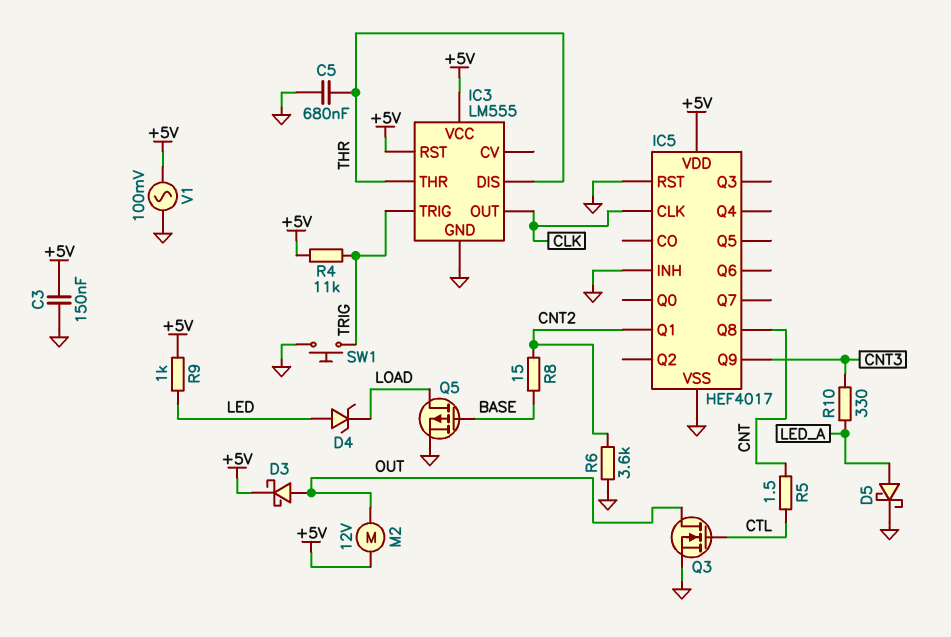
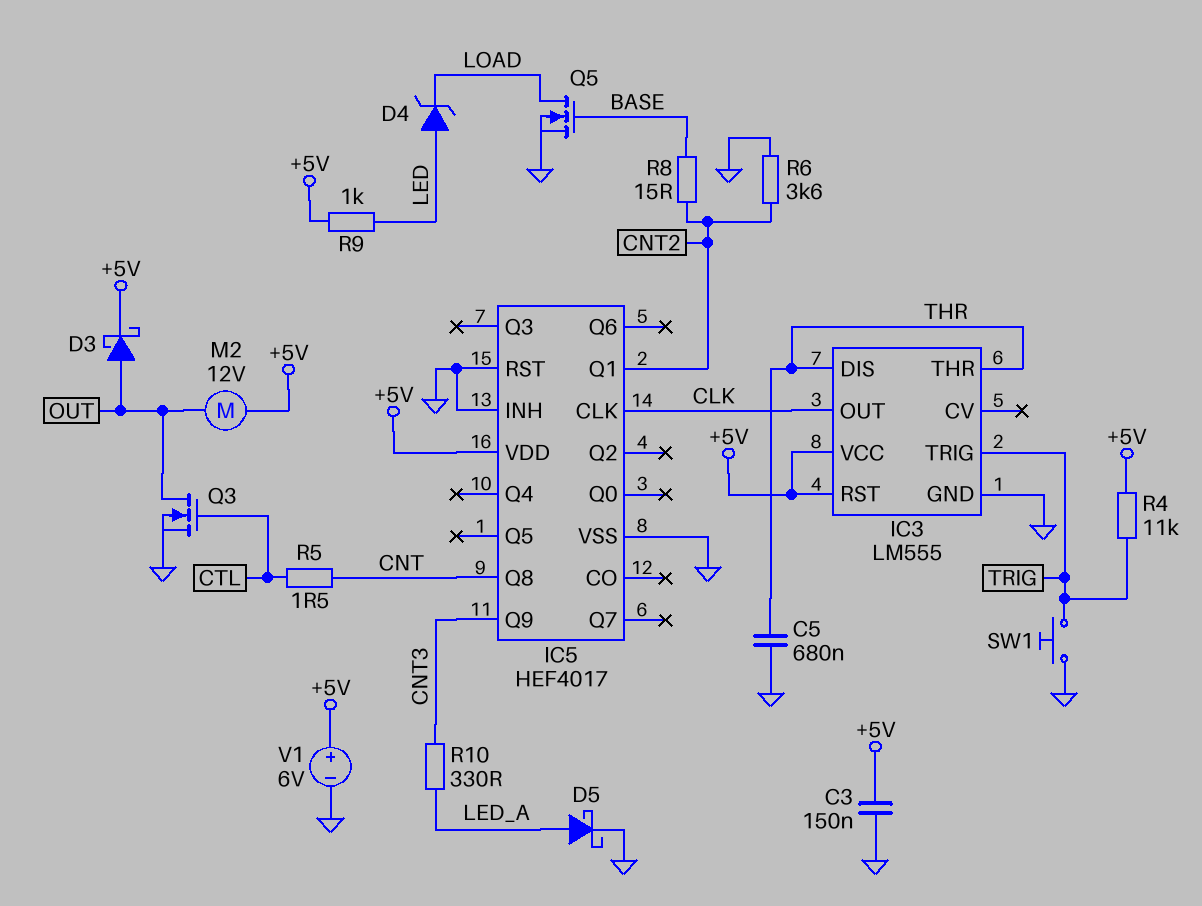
Q5: PMOS (G BASE, D LOAD, S GND) -> NMOS (G BASE, D LOAD, S GND)
V1: AC 100mV (+5V, GND) -> 6V (plus +5V, minus GND)

